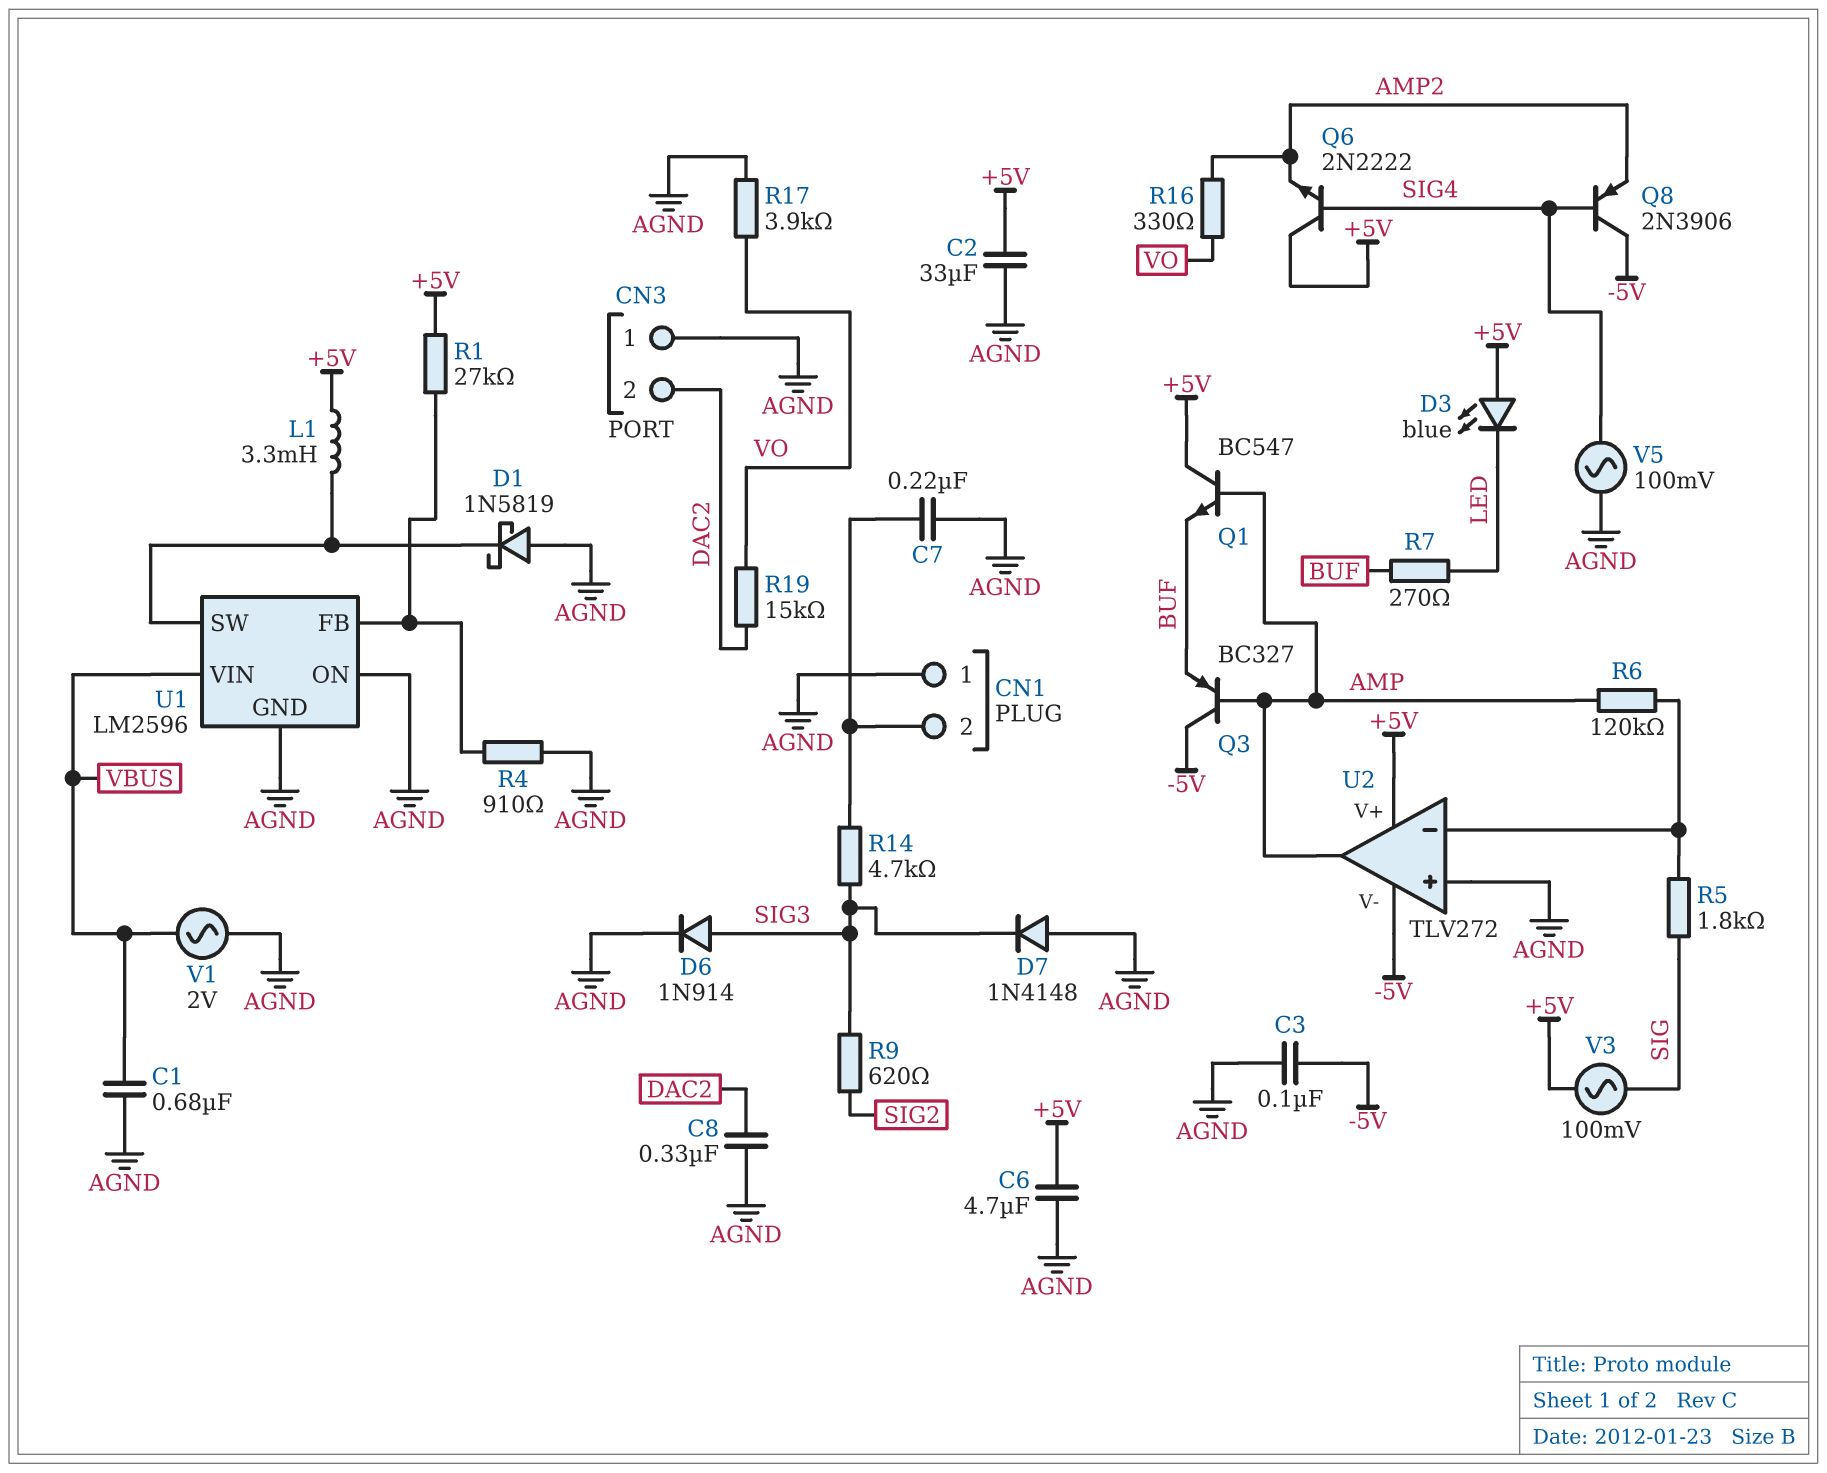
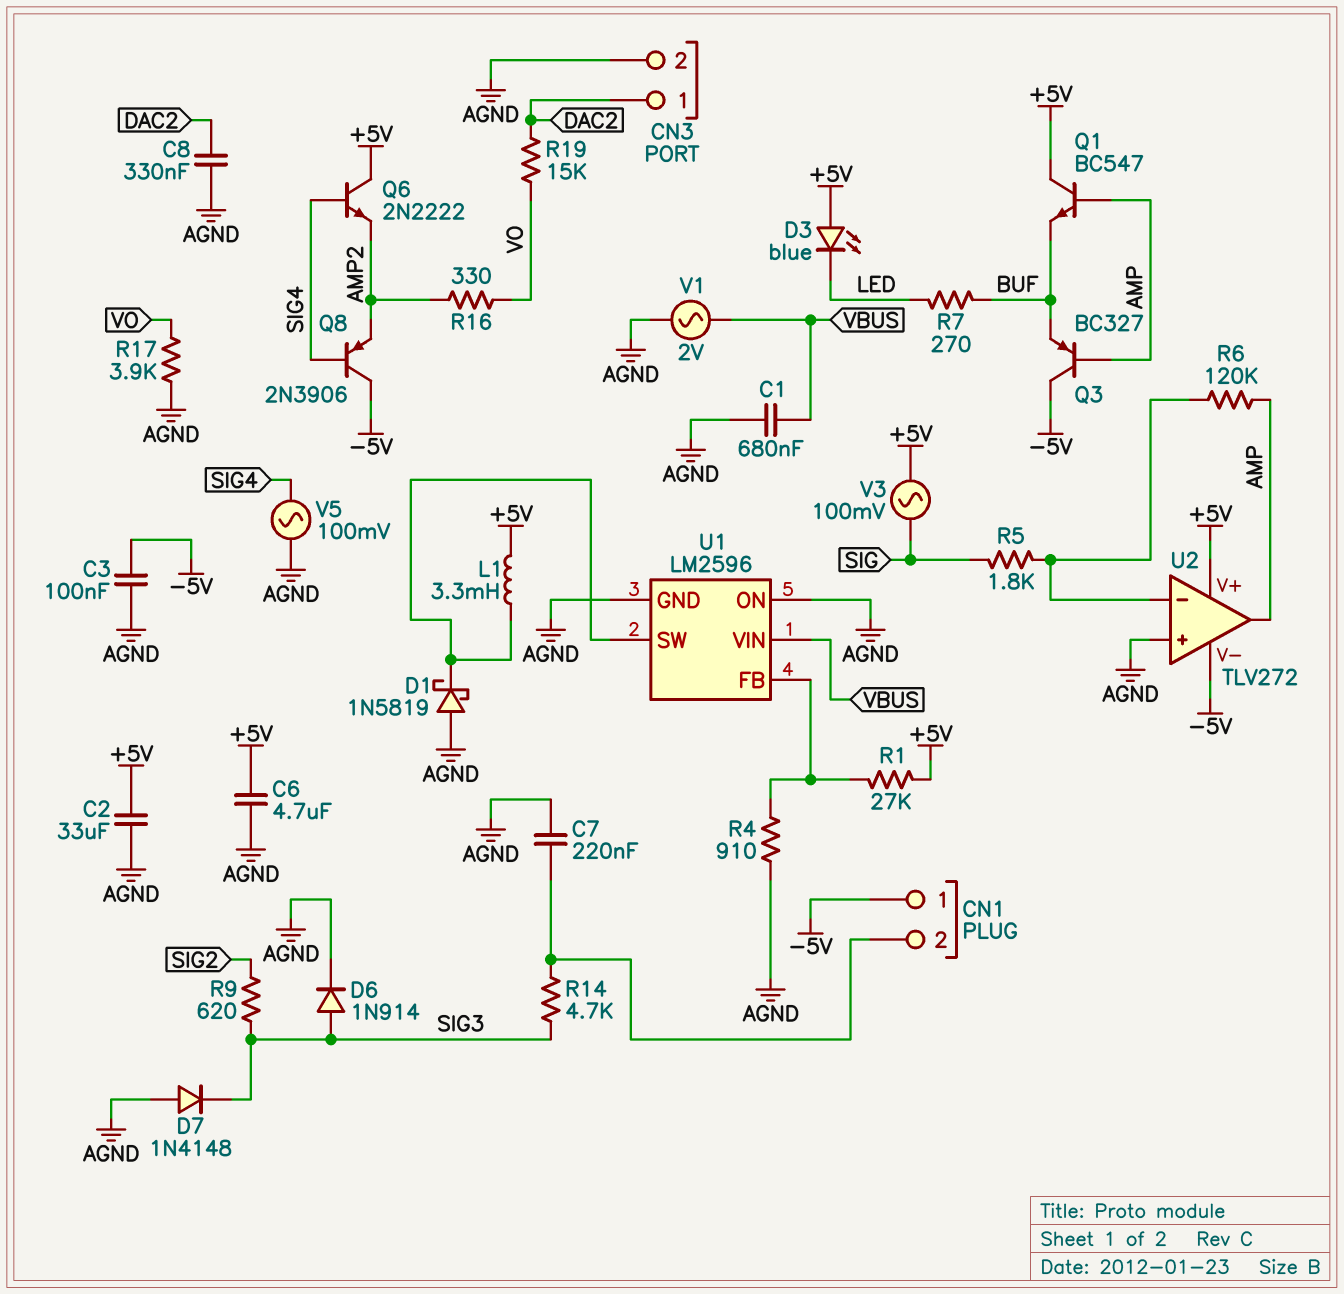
CN1 pin 1: AGND -> -5V
CN3 pin 1: AGND -> DAC2
CN3 pin 2: DAC2 -> AGND

